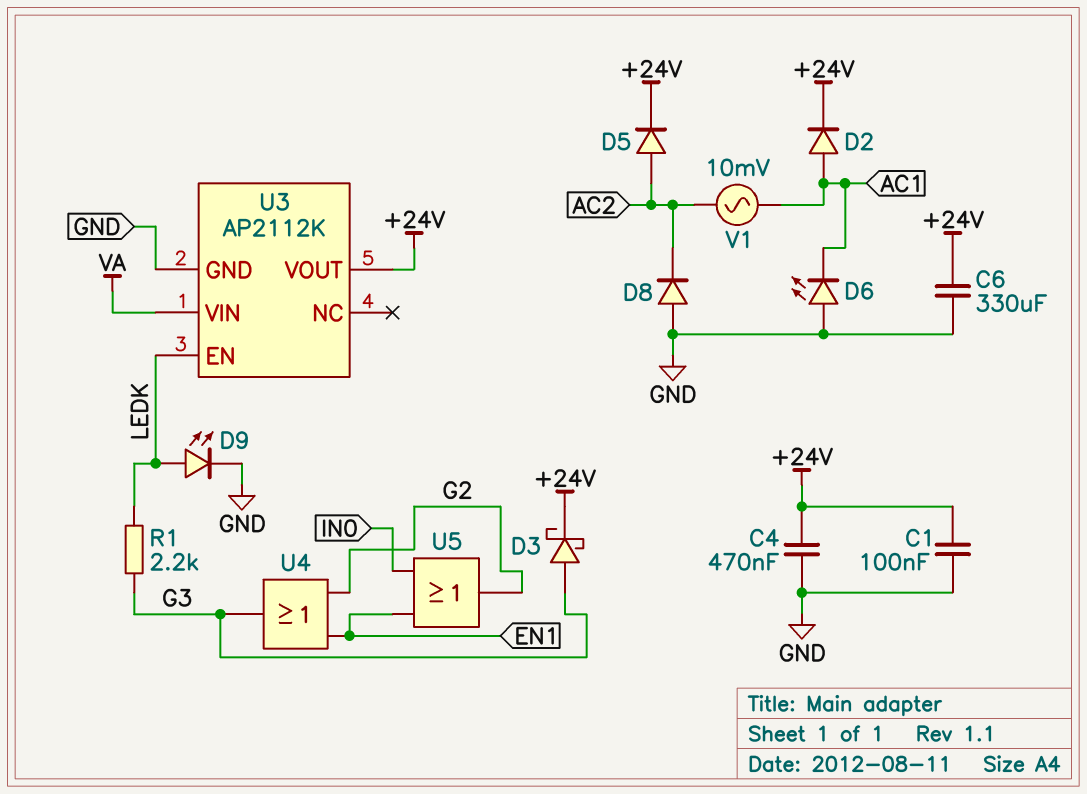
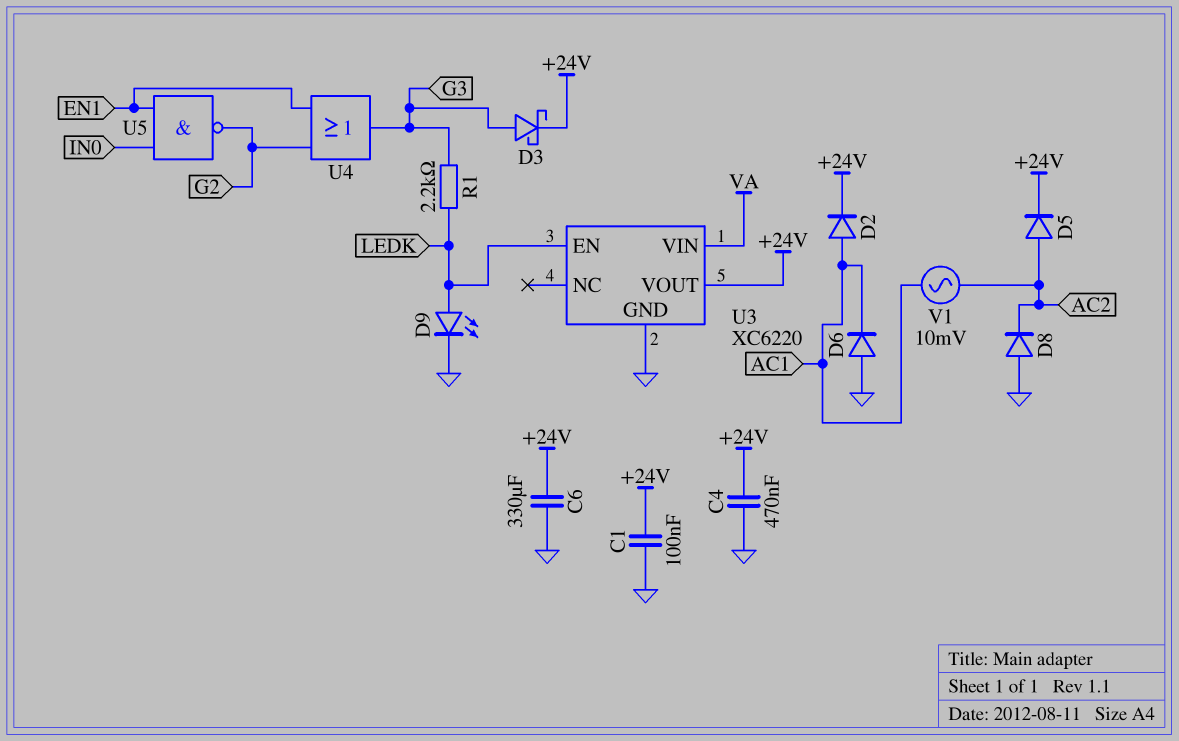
D6: LED (A GND, K AC1) -> diode (A GND, K AC1)
U3: AP2112K -> XC6220
U5: OR (in EN1, in IN0, out G2) -> NAND (in EN1, in IN0, out G2)

